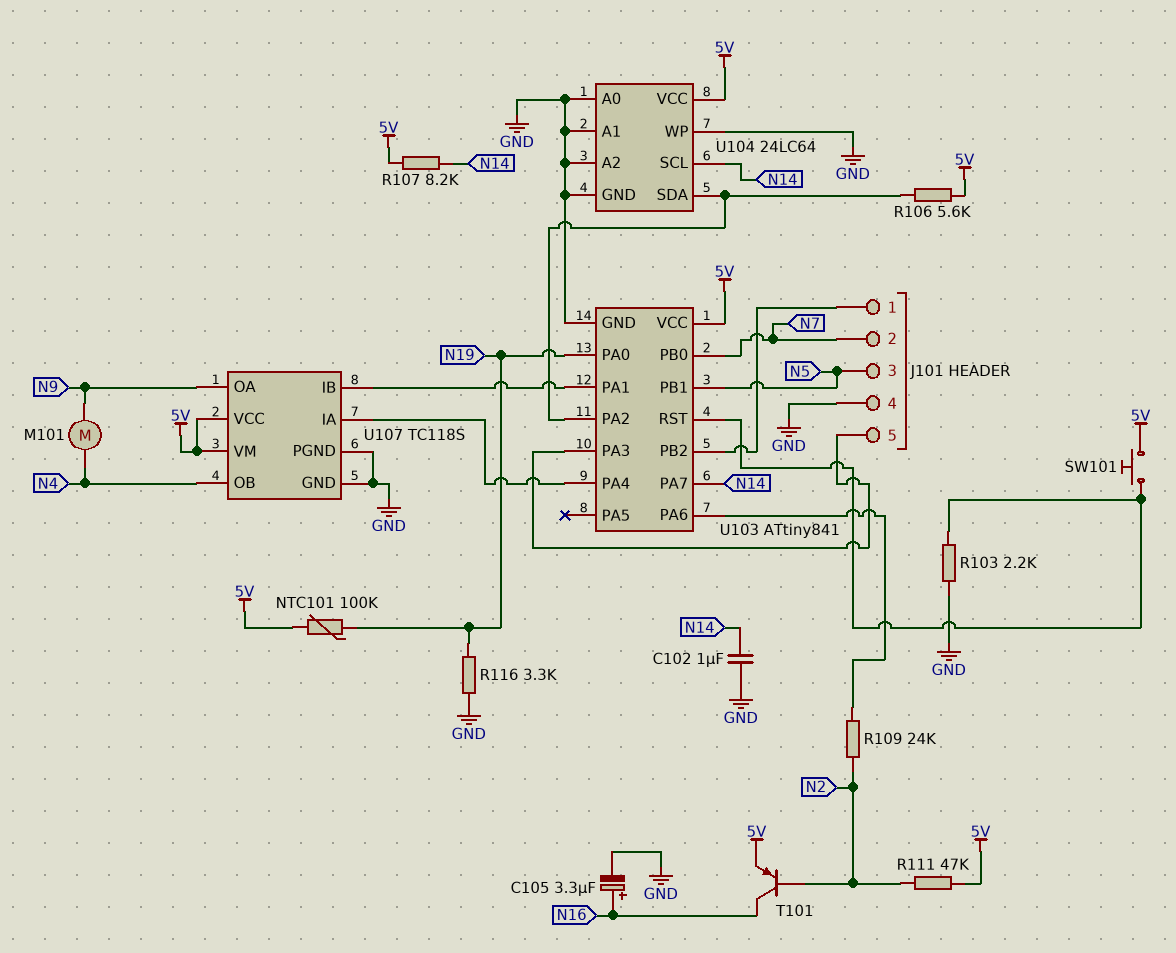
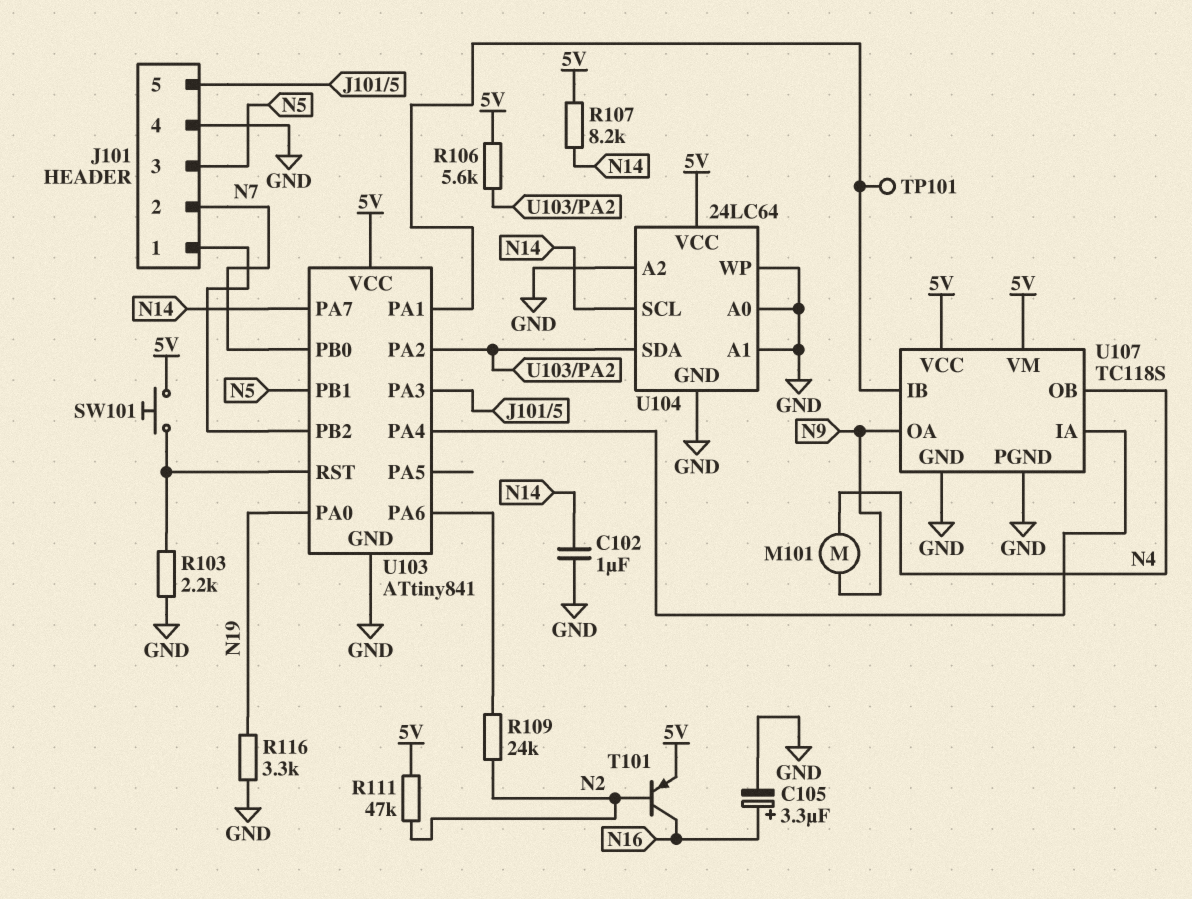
NTC101: 100k (5V, N19) -> none
TP101: none -> test point (U103/PA1)

